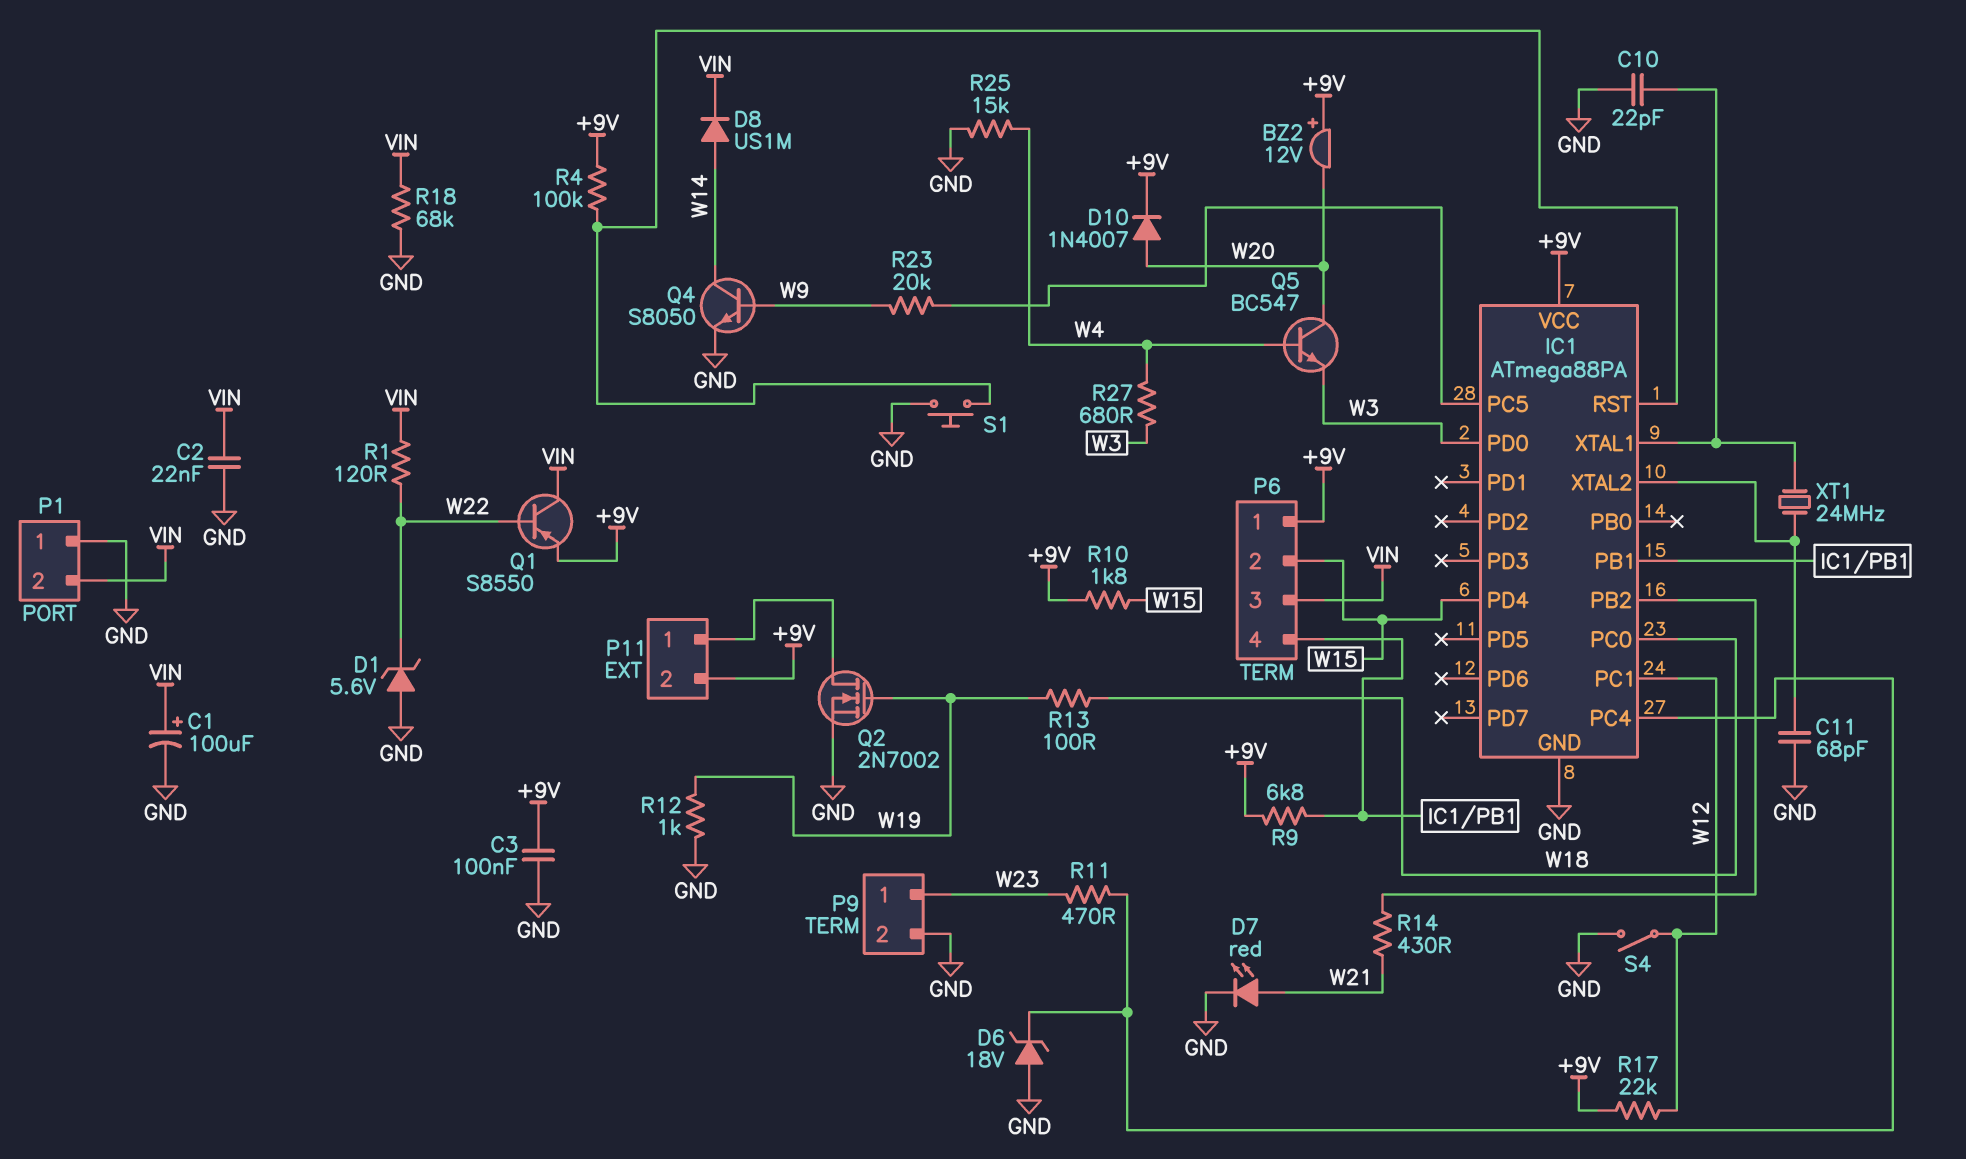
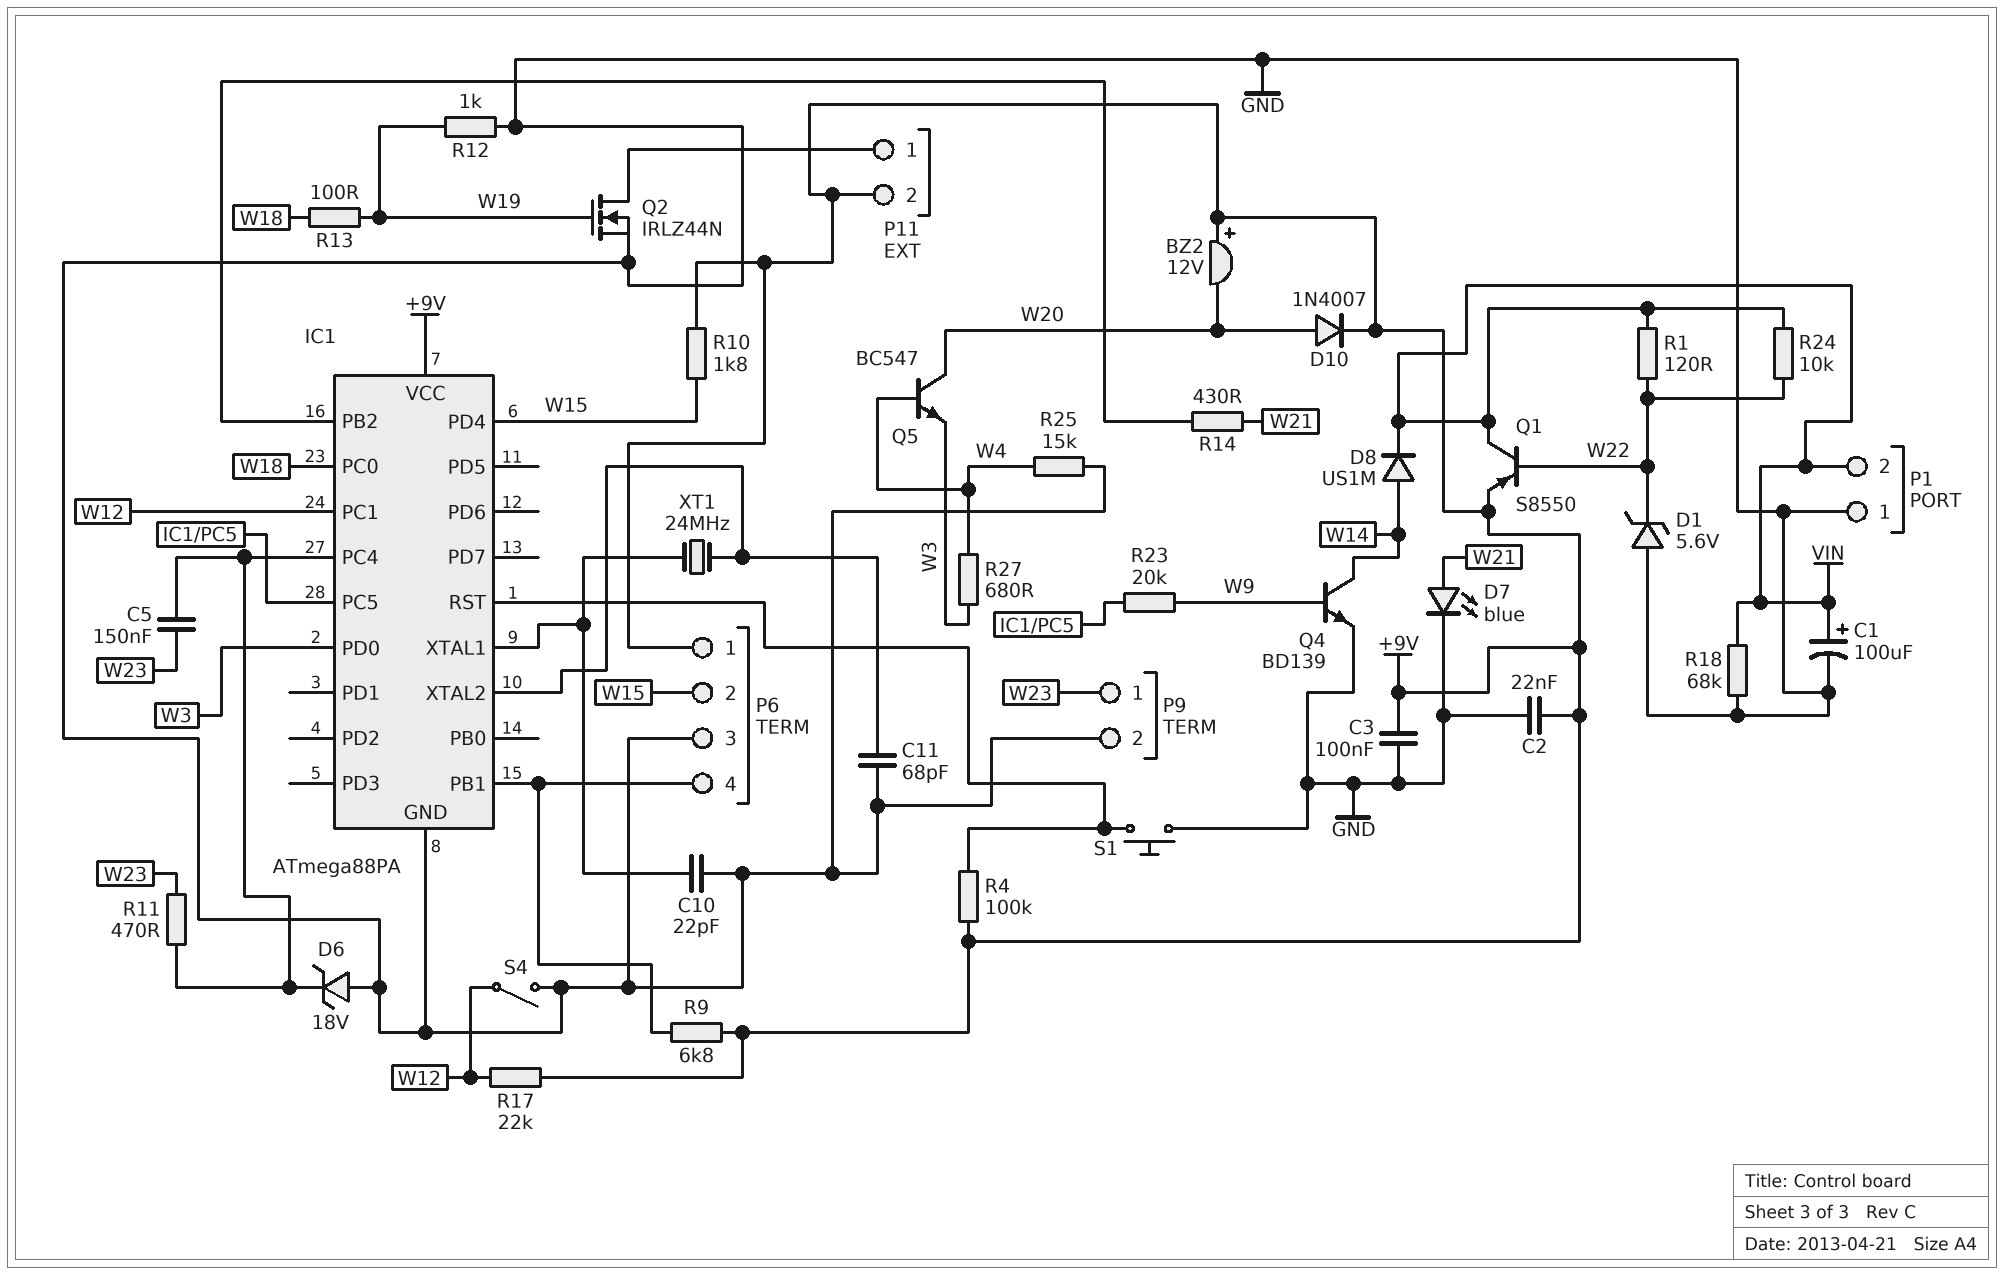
C2: 22nF (GND, VIN) -> 22nF (+9V, GND)
C5: none -> 150nF (IC1/PC4, W23)
D7: LED red (A W21, K GND) -> LED blue (A W21, K GND)
P6 pin 3: VIN -> GND
Q2: NMOS 2N7002 (G W19, D P11/1, S GND) -> NMOS IRLZ44N (G W19, D P11/1, S GND)
Q4: NPN S8050 (B W9, C W14, E GND) -> NPN BD139 (B W9, C W14, E GND)
R24: none -> 10k (VIN, W22)

